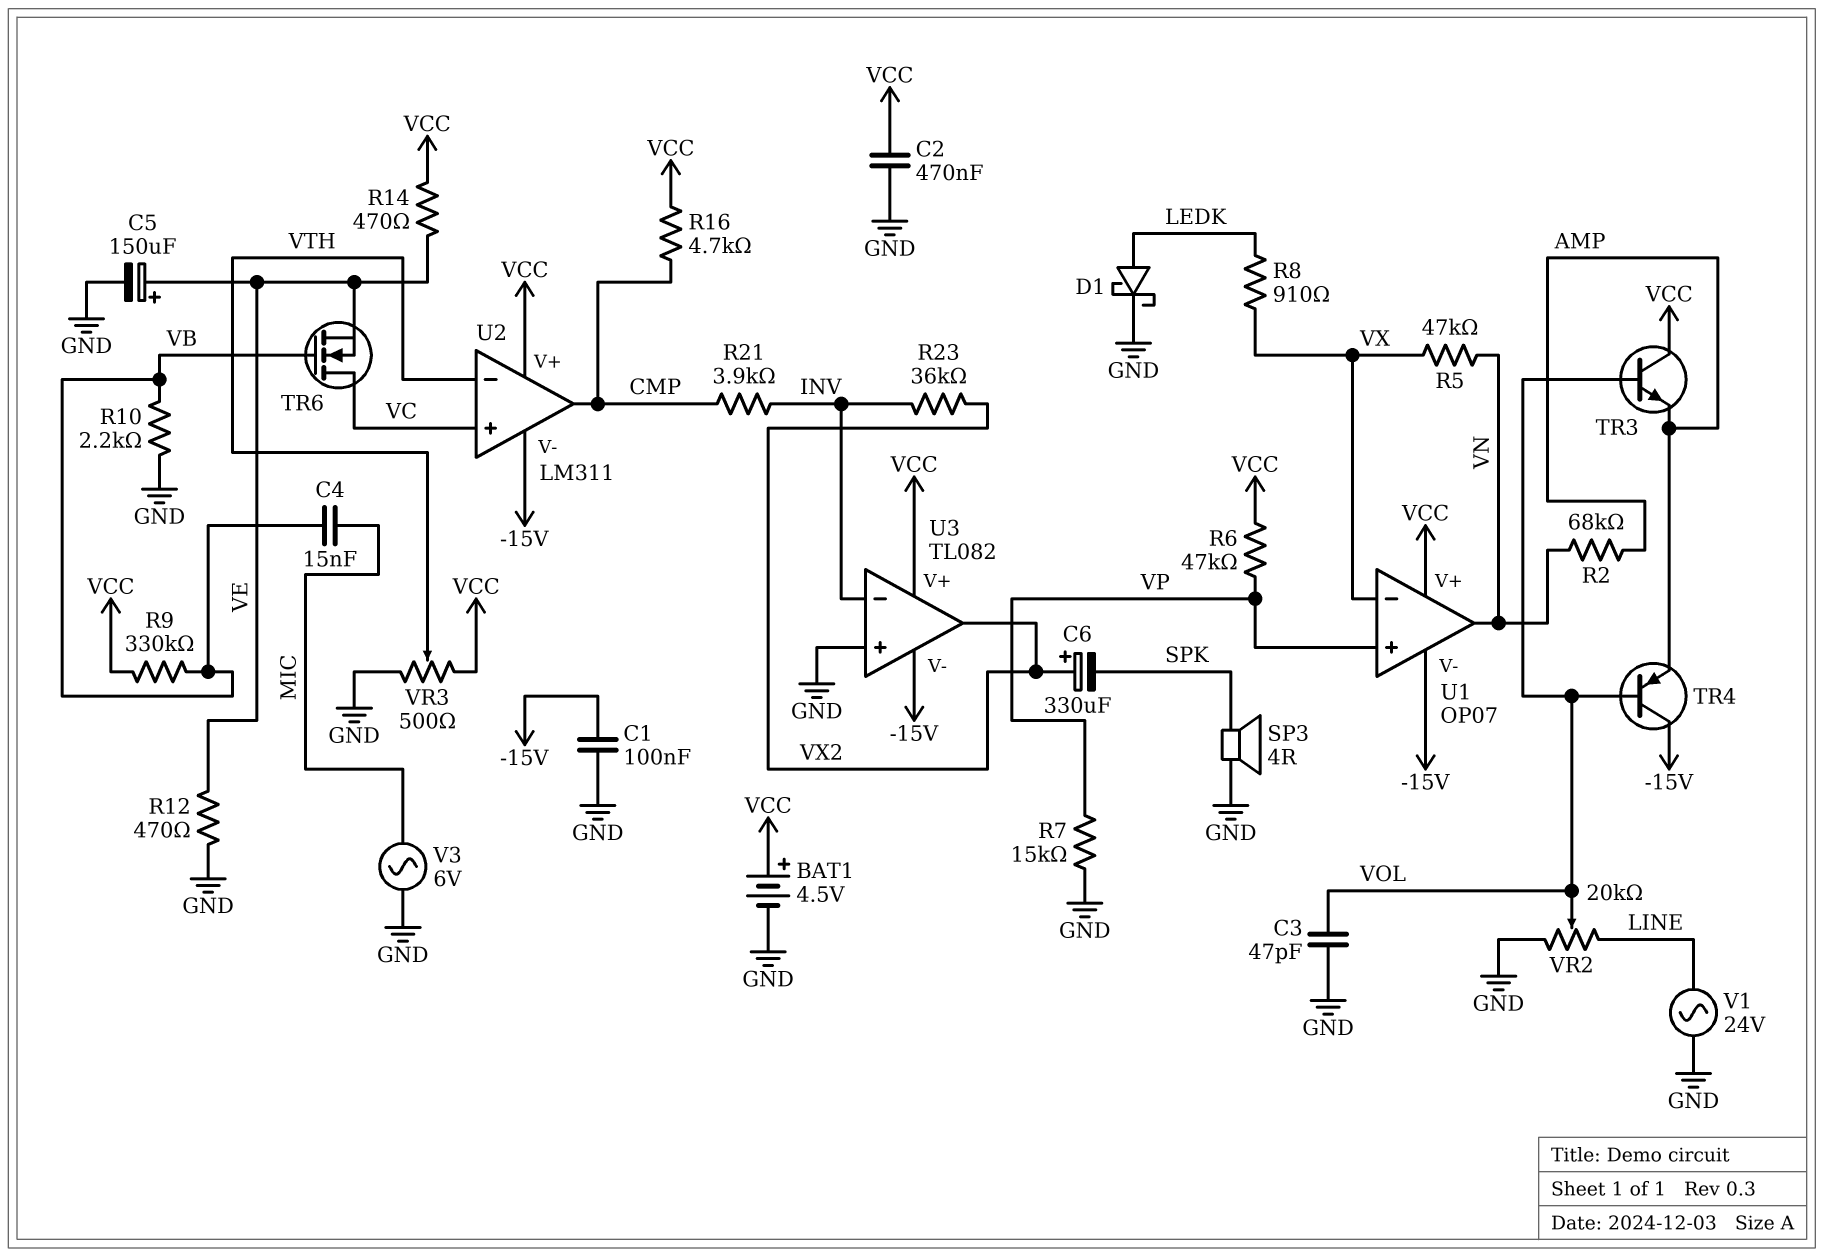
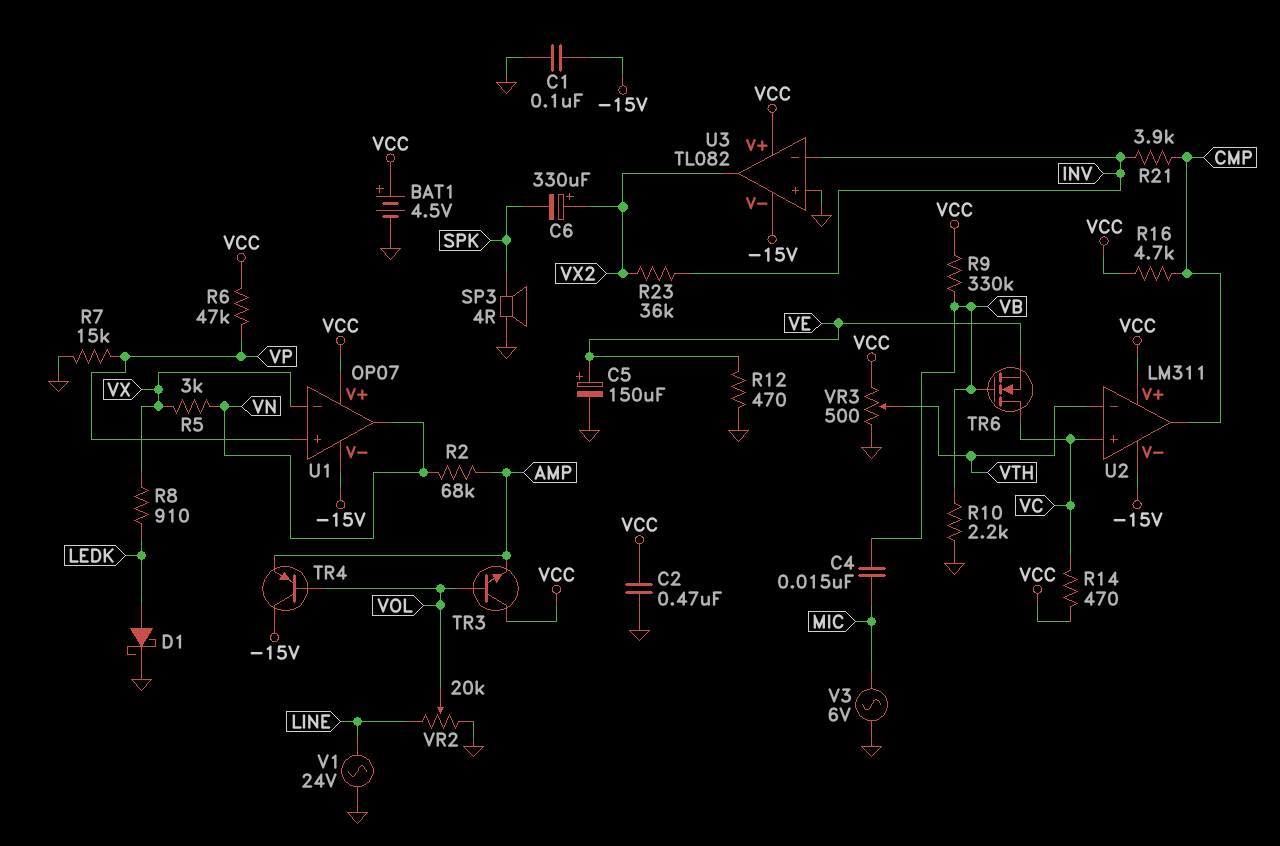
C3: 47pF (GND, VOL) -> none
R5: 47k (VN, VX) -> 3k (VN, VX)
R14: 470 (VCC, VE) -> 470 (VC, VCC)

